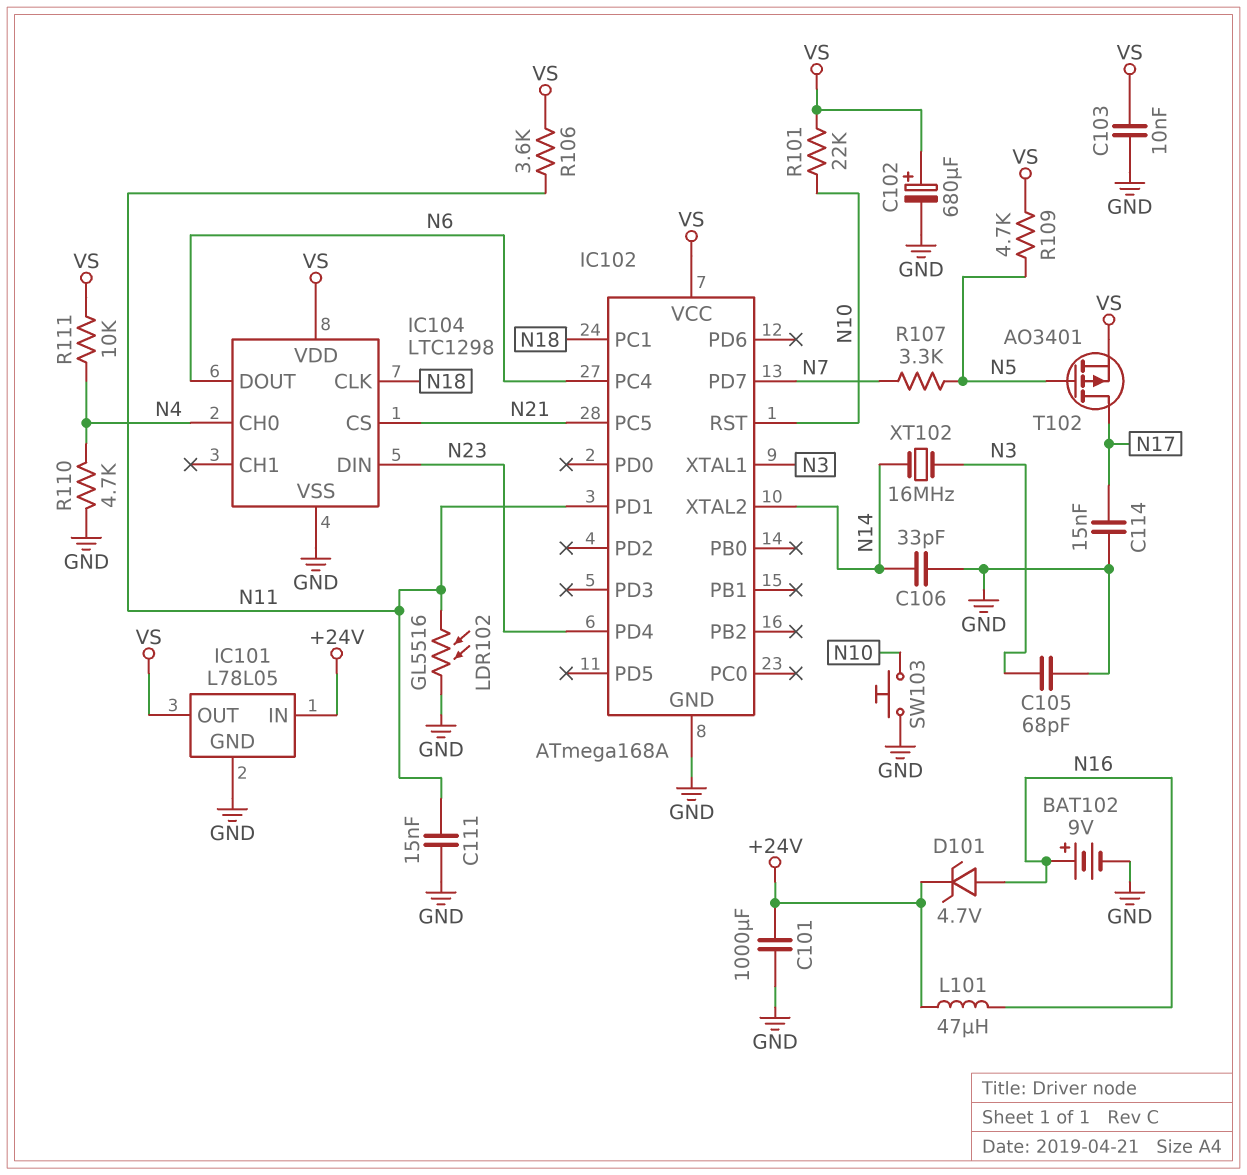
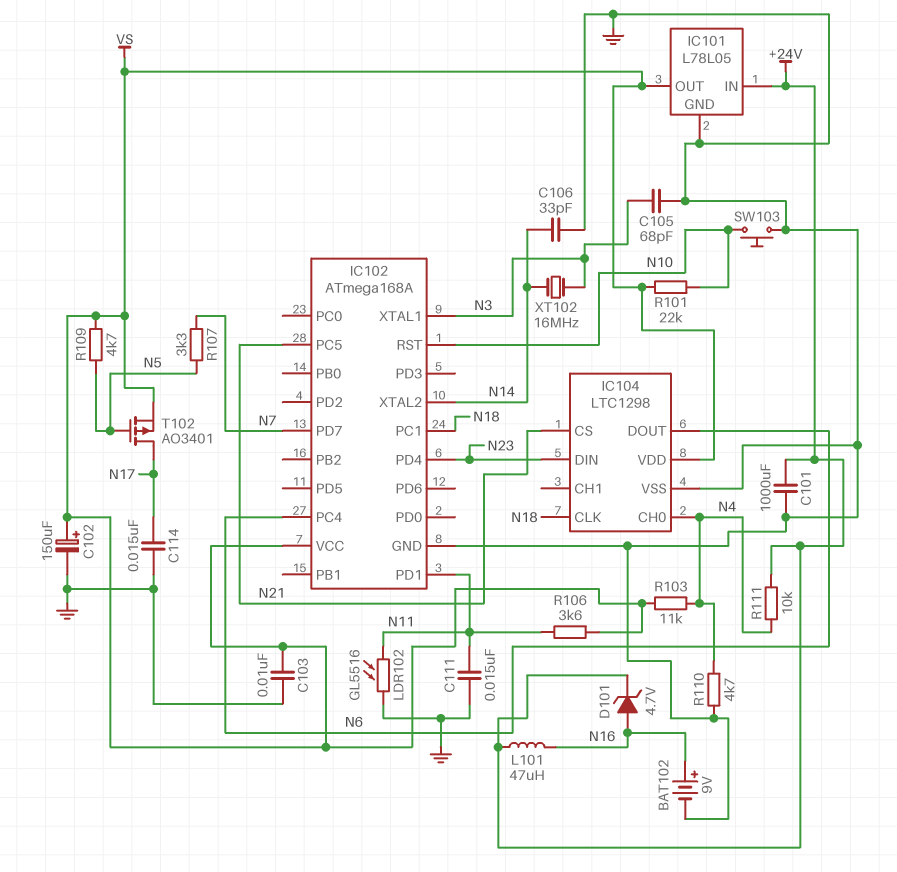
C102: 680uF (plus VS, minus GND) -> 150uF (plus VS, minus GND)
R103: none -> 11k (N4, VS)
R111: 10k (N4, VS) -> 10k (+24V, N4)

